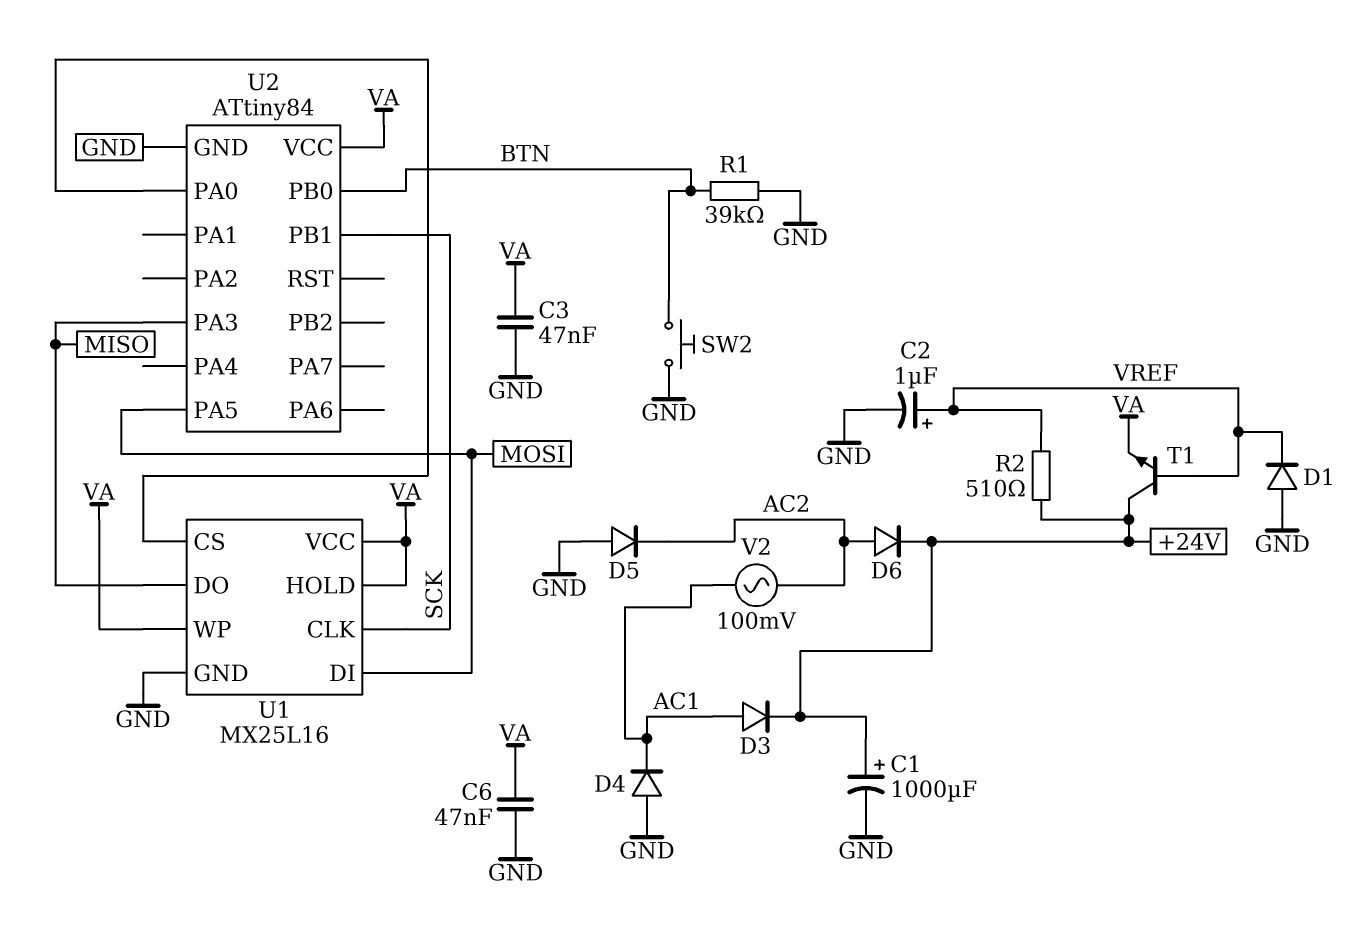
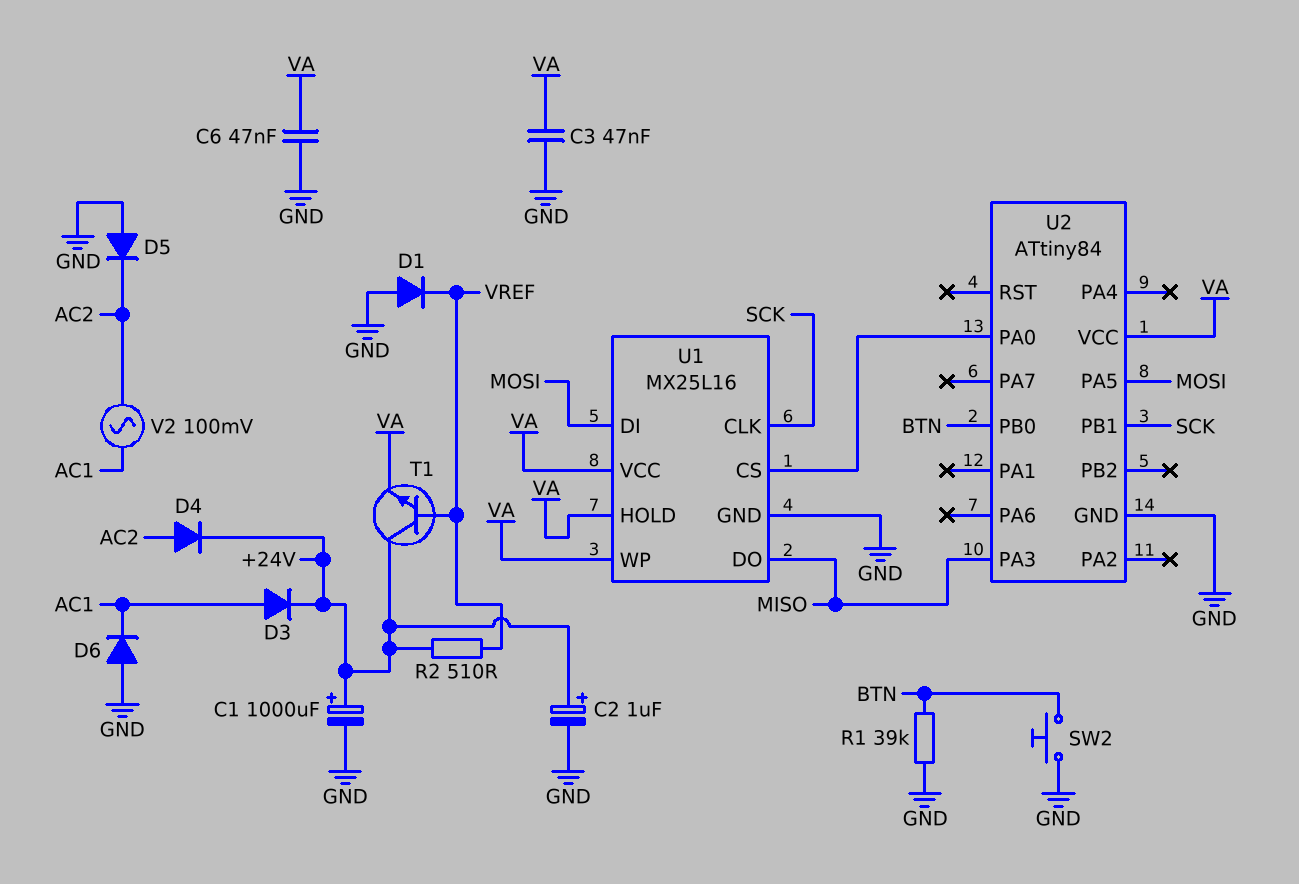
C2: 1uF (plus VREF, minus GND) -> 1uF (plus +24V, minus GND)
D4: diode (A GND, K AC1) -> diode (A AC2, K +24V)
D6: diode (A AC2, K +24V) -> diode (A GND, K AC1)

